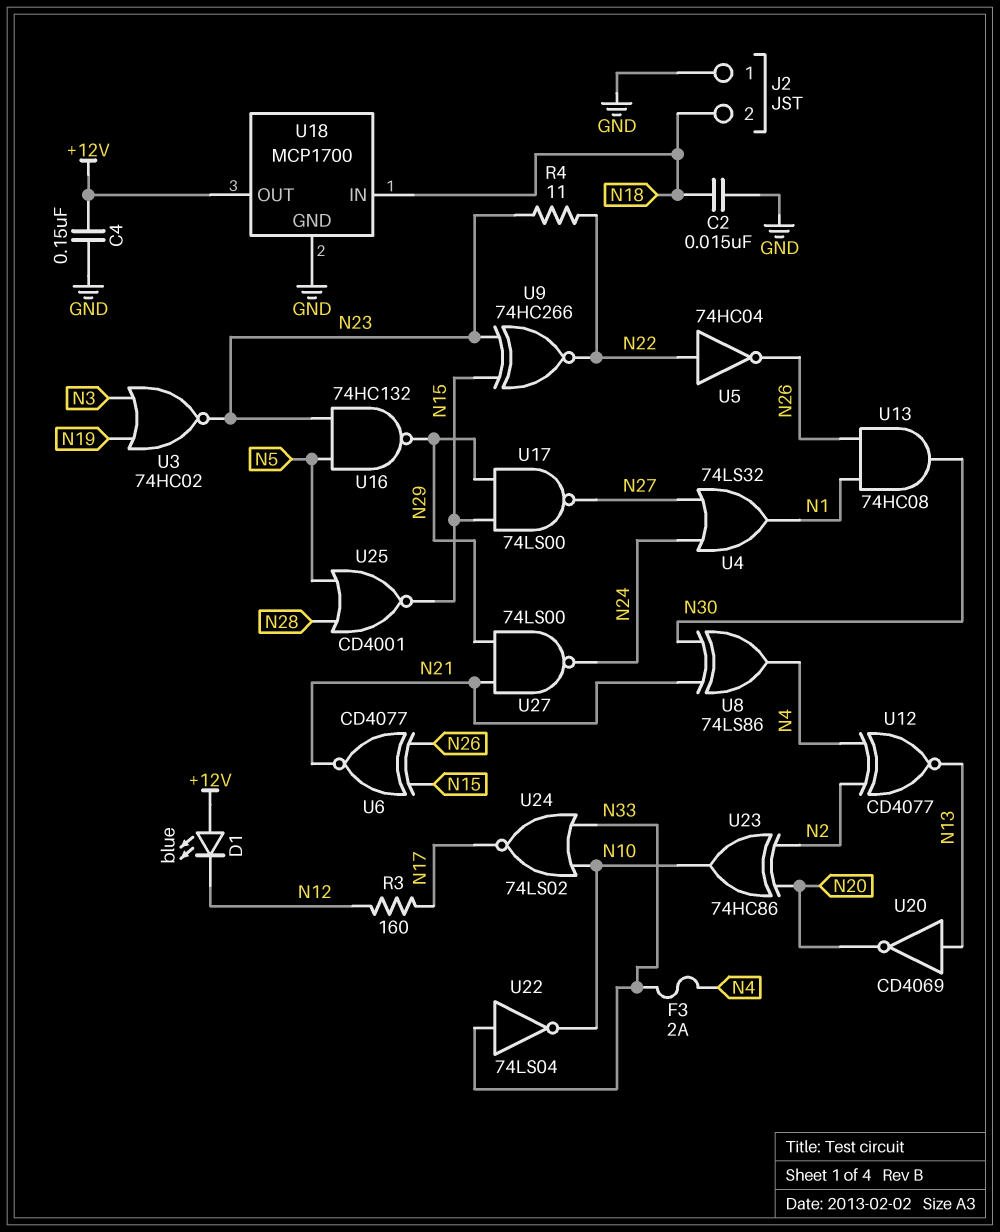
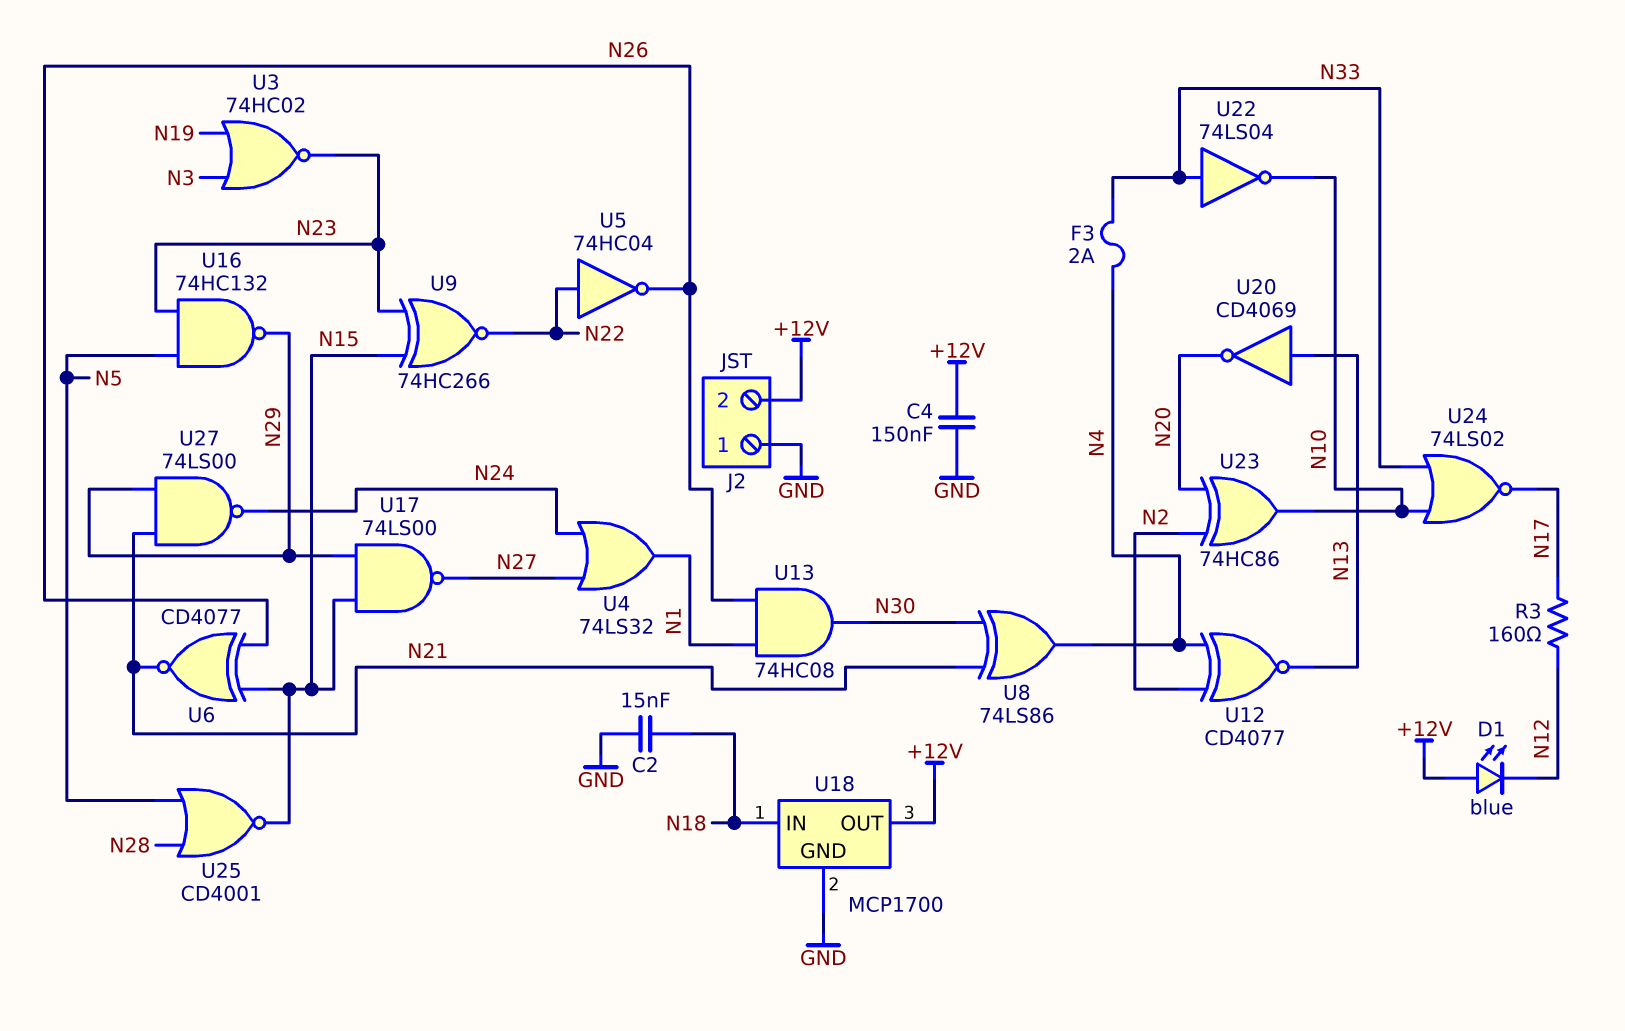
J2 pin 2: N18 -> +12V
R4: 11 (N22, N23) -> none

